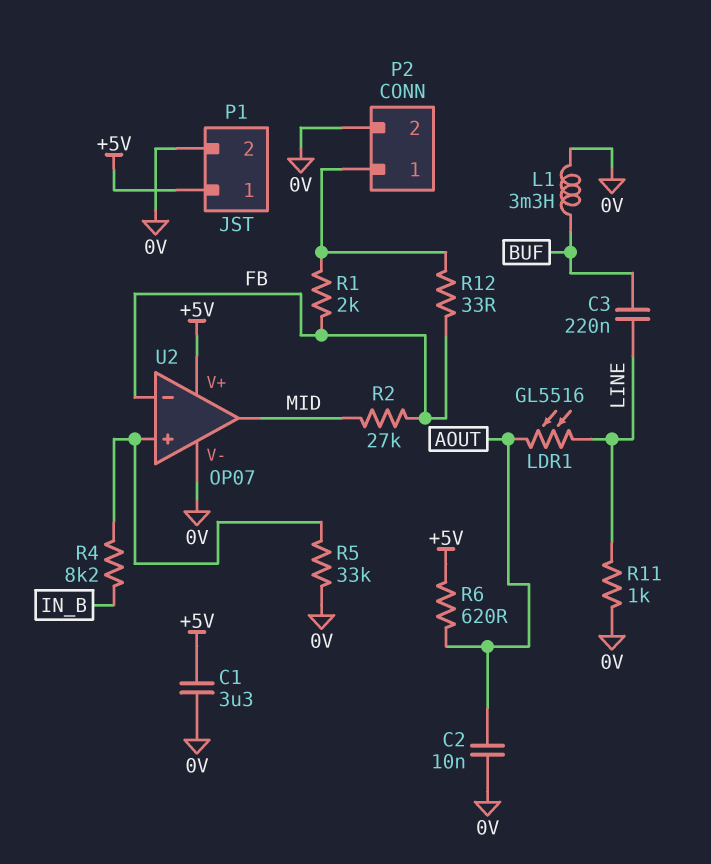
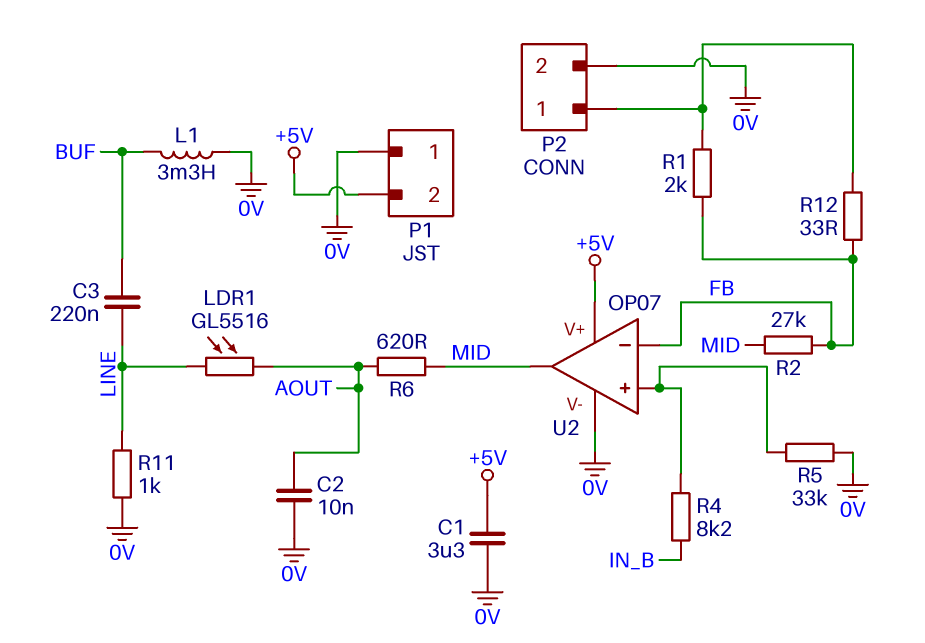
P1 pin 1: +5V -> 0V
P1 pin 2: 0V -> +5V
R6: 620 (+5V, AOUT) -> 620 (AOUT, MID)

